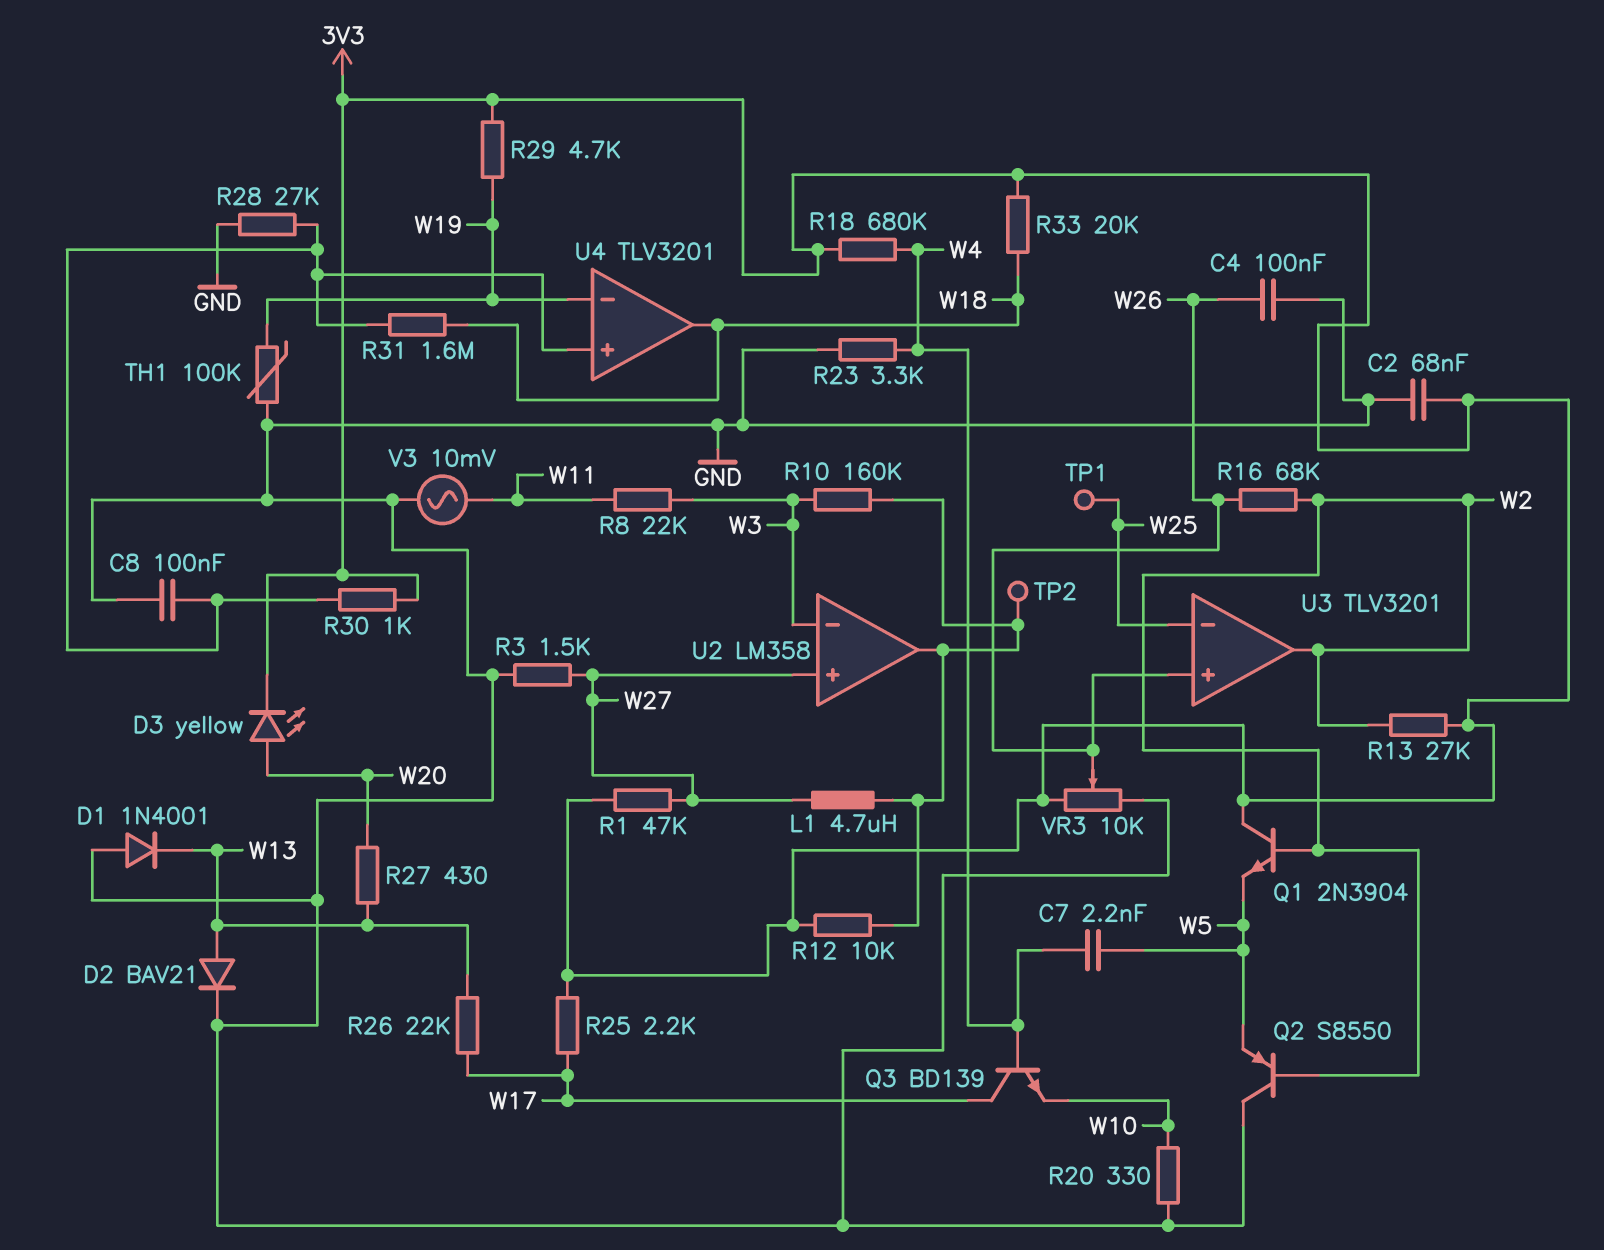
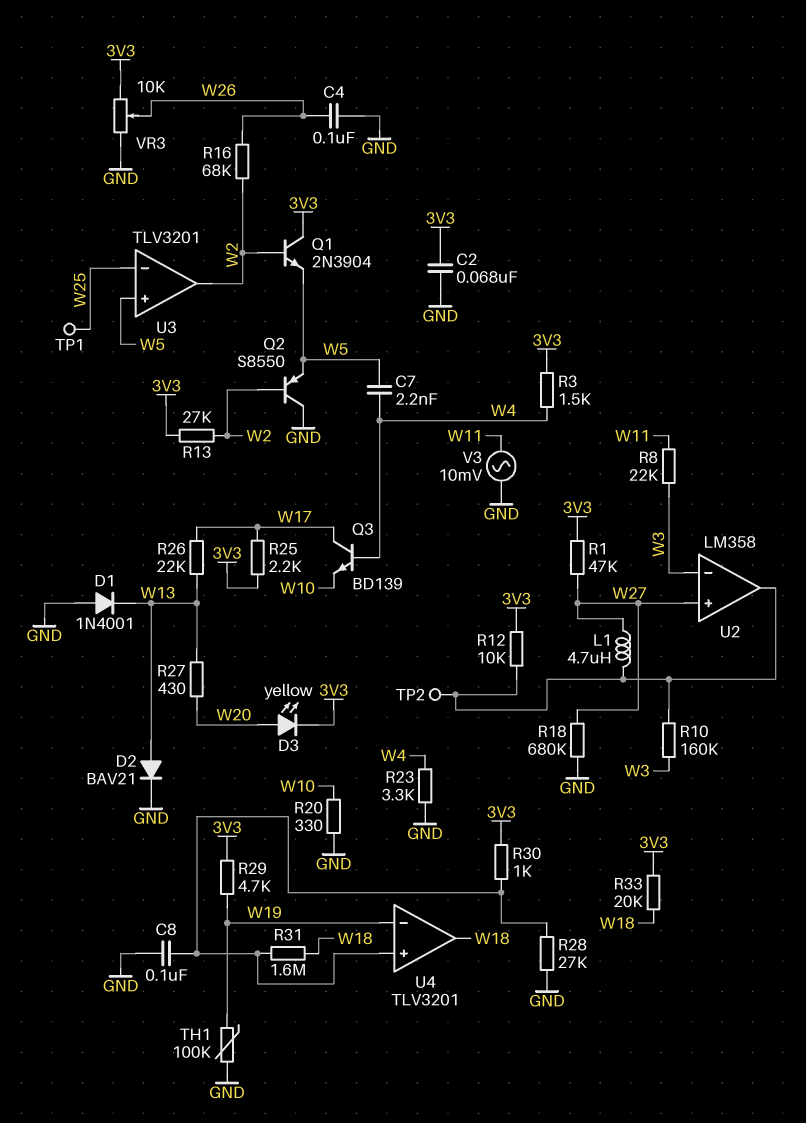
R3: 1.5k (GND, W27) -> 1.5k (3V3, W4)
R18: 680k (3V3, W4) -> 680k (GND, W27)
U3 pin in+: W26 -> W5

